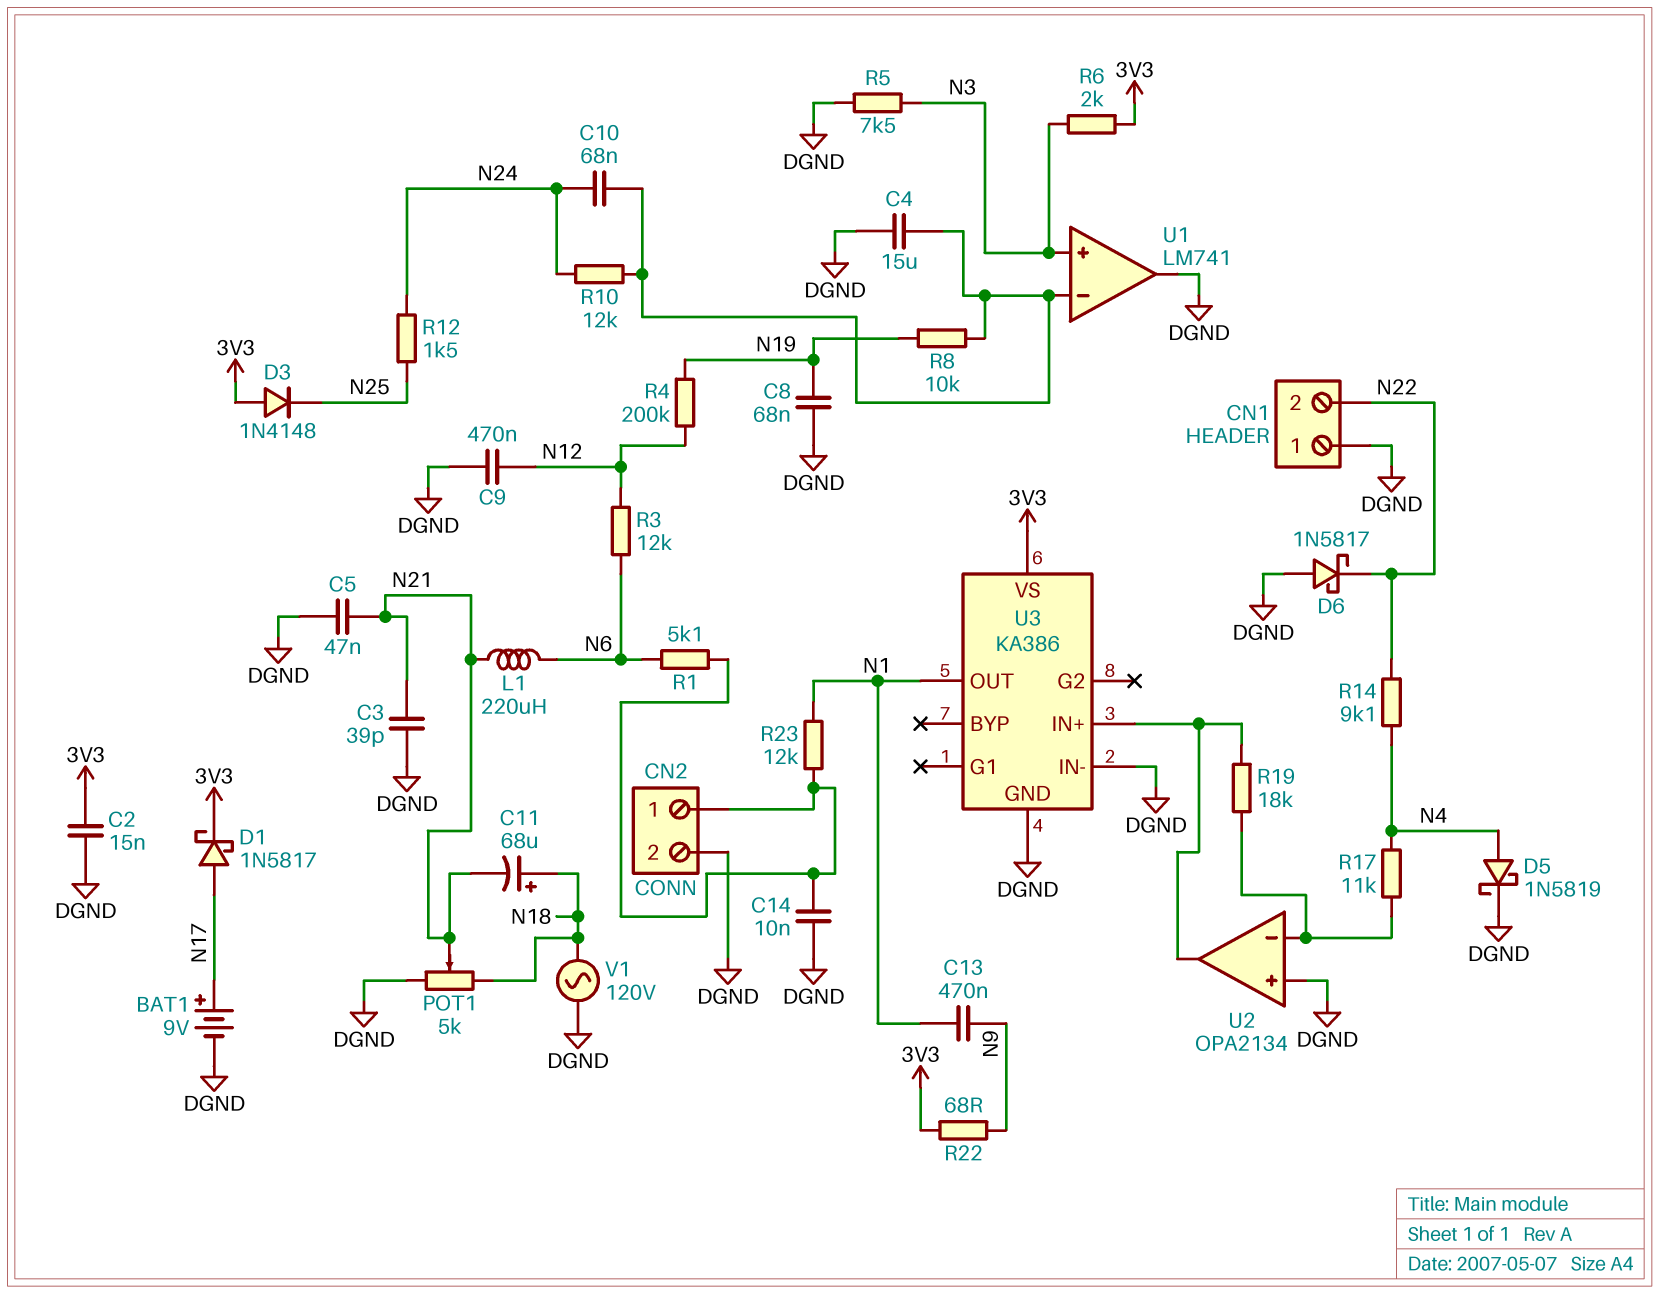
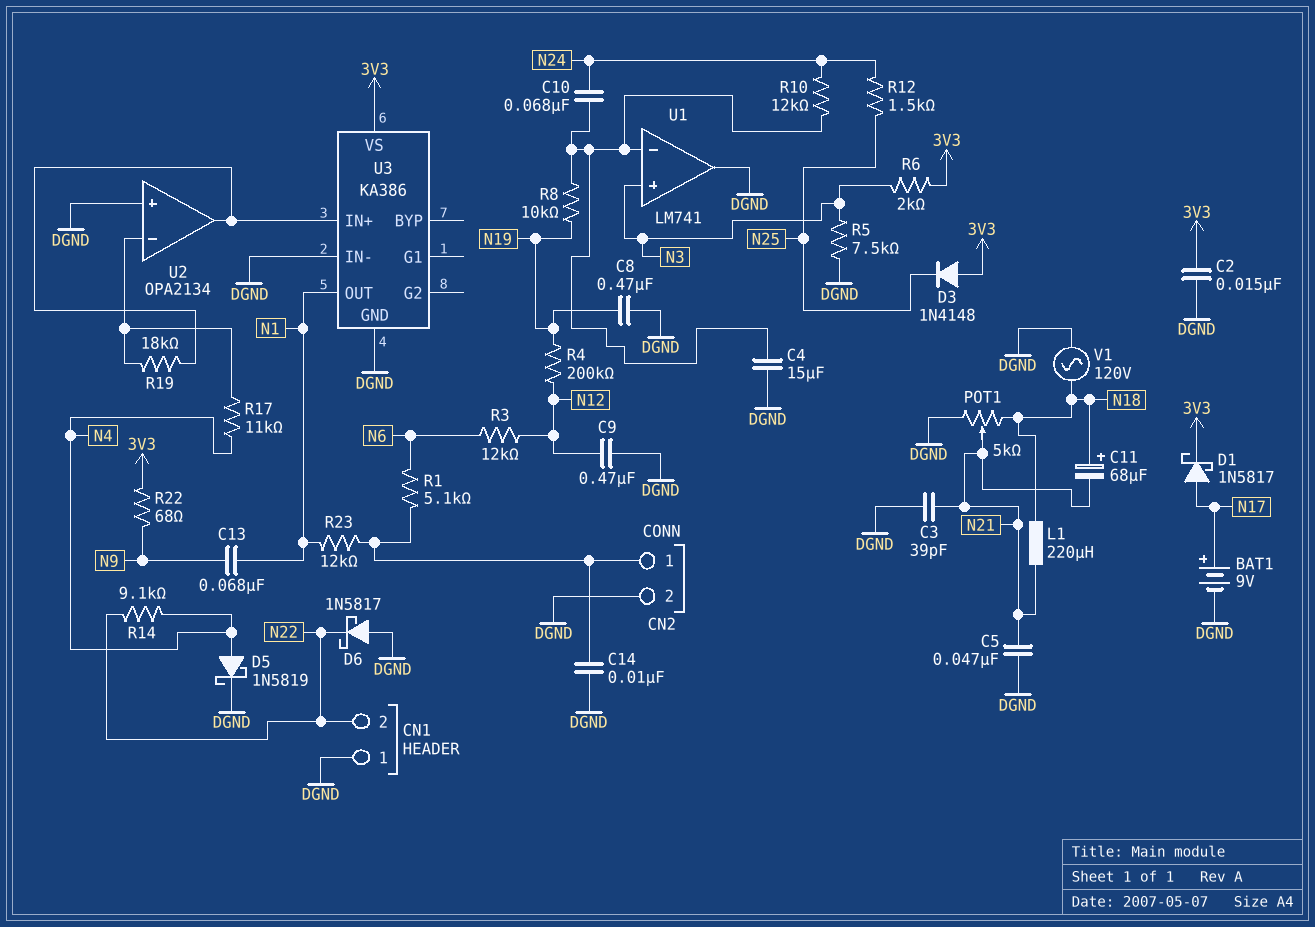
C8: 68nF (DGND, N19) -> 470nF (DGND, N19)
C13: 470nF (N1, N9) -> 68nF (N1, N9)
L1: 220uH (N6, N21) -> 220uH (N18, N21)

